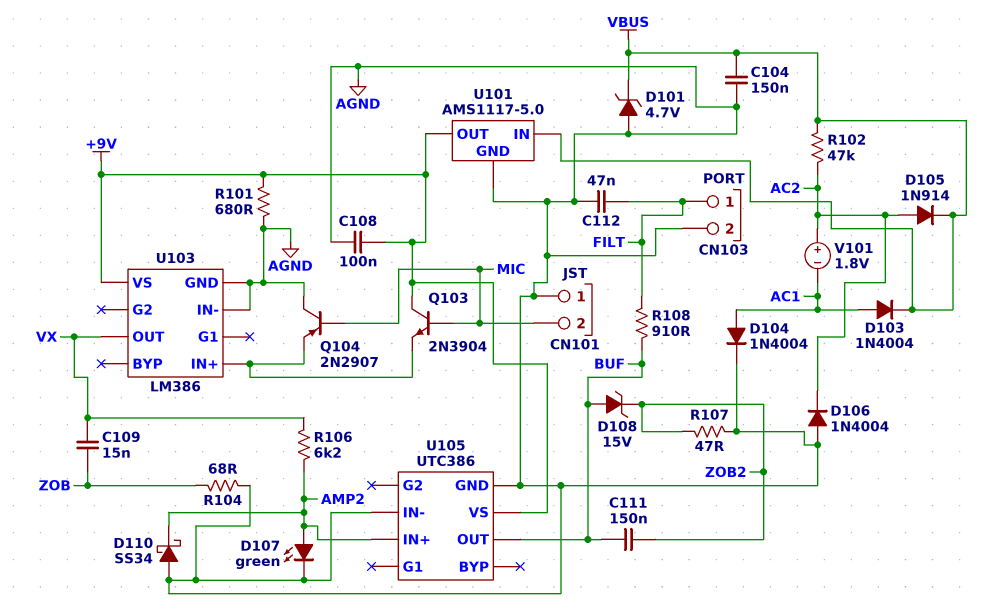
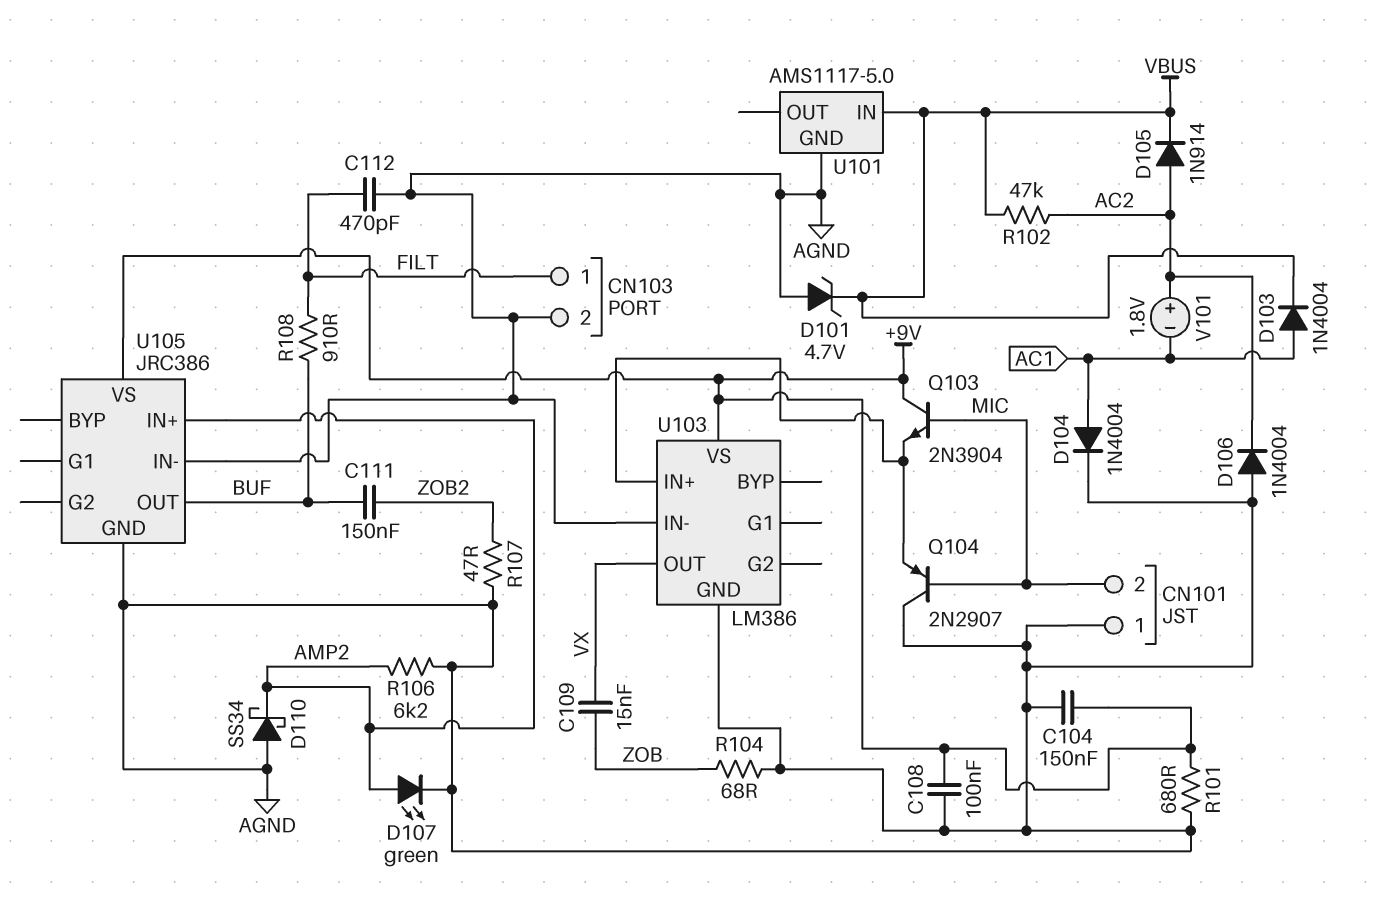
C104: 150nF (AGND, VBUS) -> 150nF (+9V, AGND)
C112: 47nF (AGND, FILT) -> 470pF (AGND, FILT)
D108: zener 15V (A BUF, K ZOB2) -> none
R106: 6.2k (AMP2, VX) -> 6.2k (AGND, AMP2)
U101 pin OUT: +9V -> none
U105: UTC386 -> JRC386

